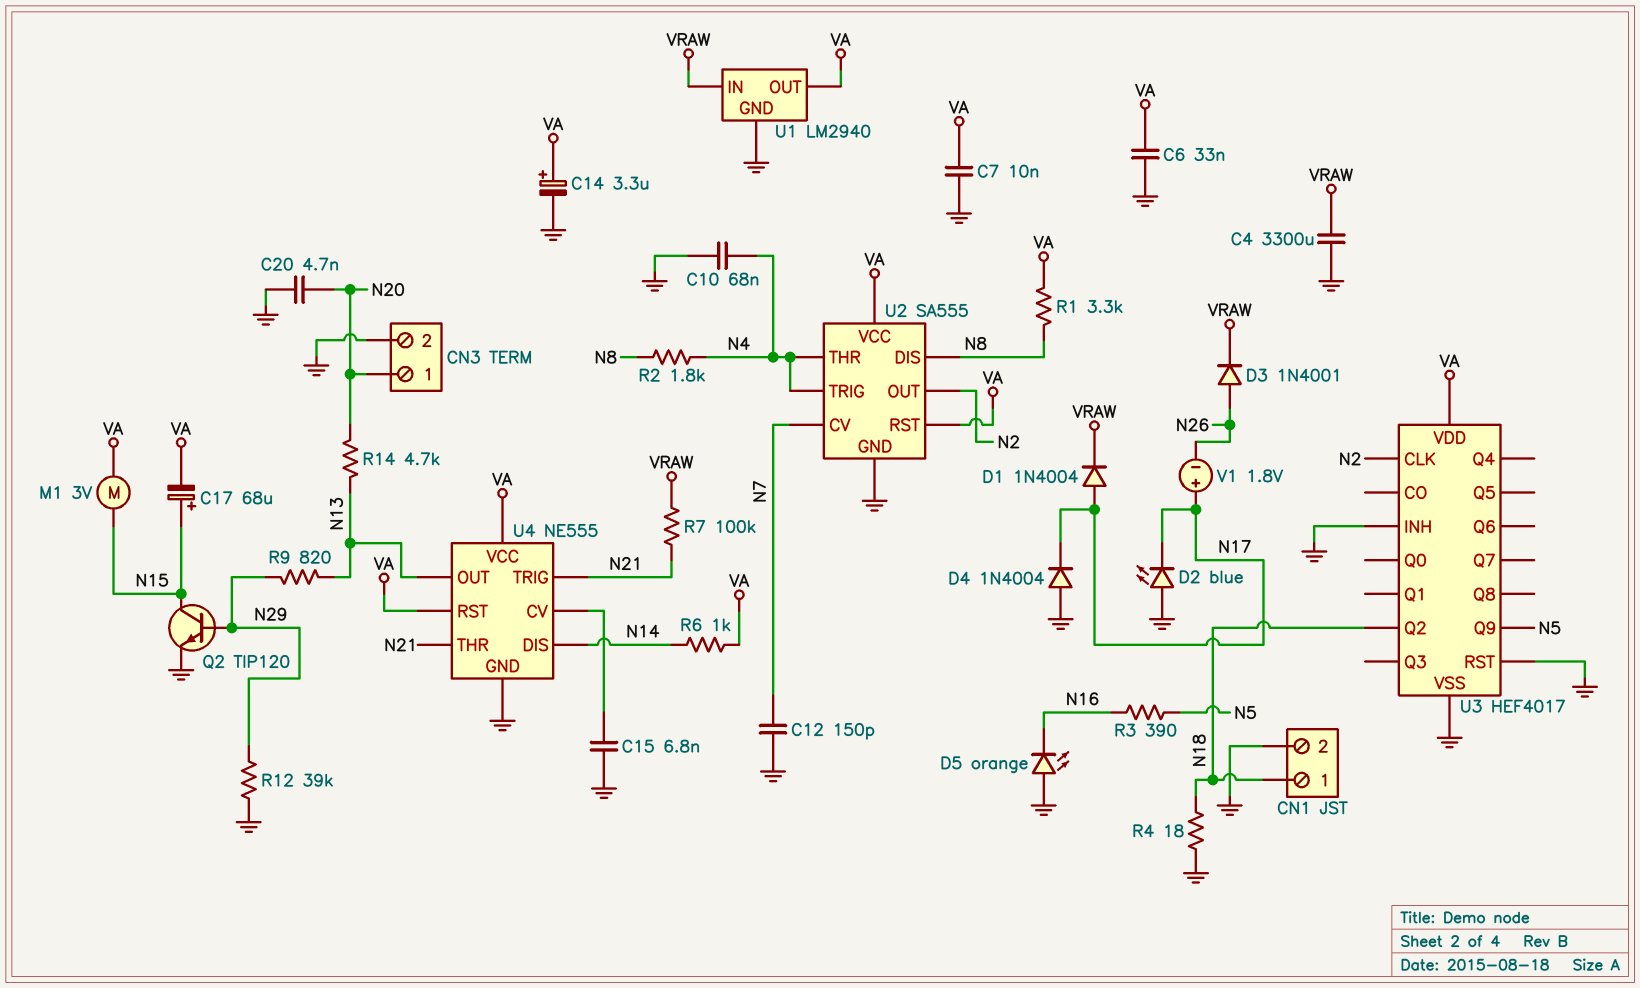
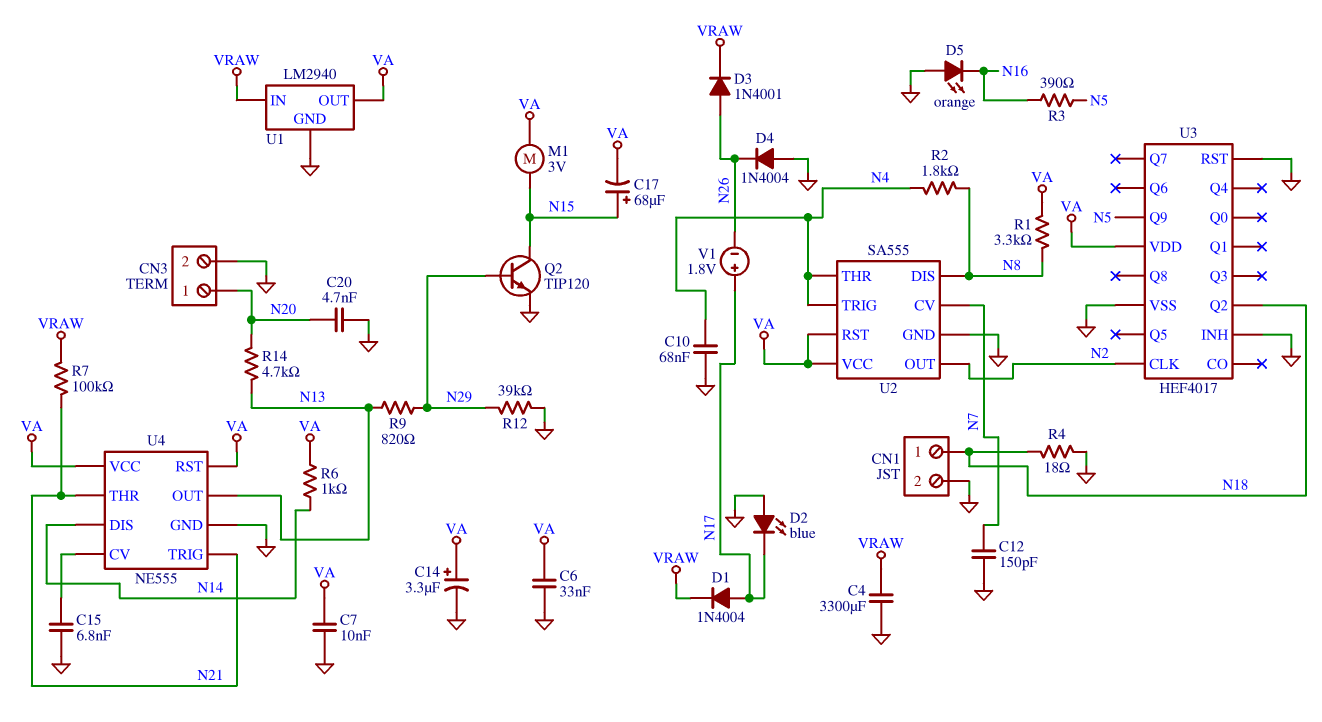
D4: diode 1N4004 (A GND, K N17) -> diode 1N4004 (A GND, K N26)

